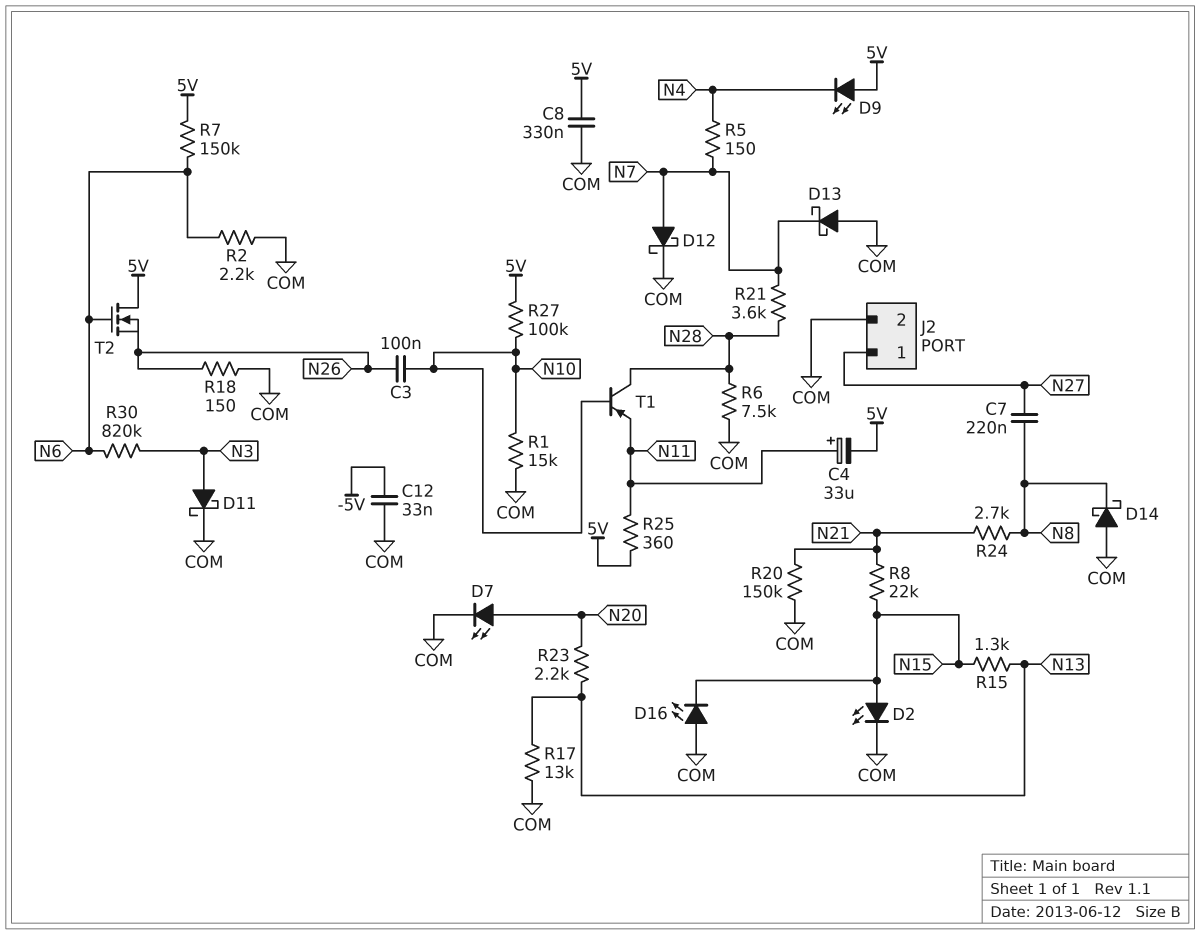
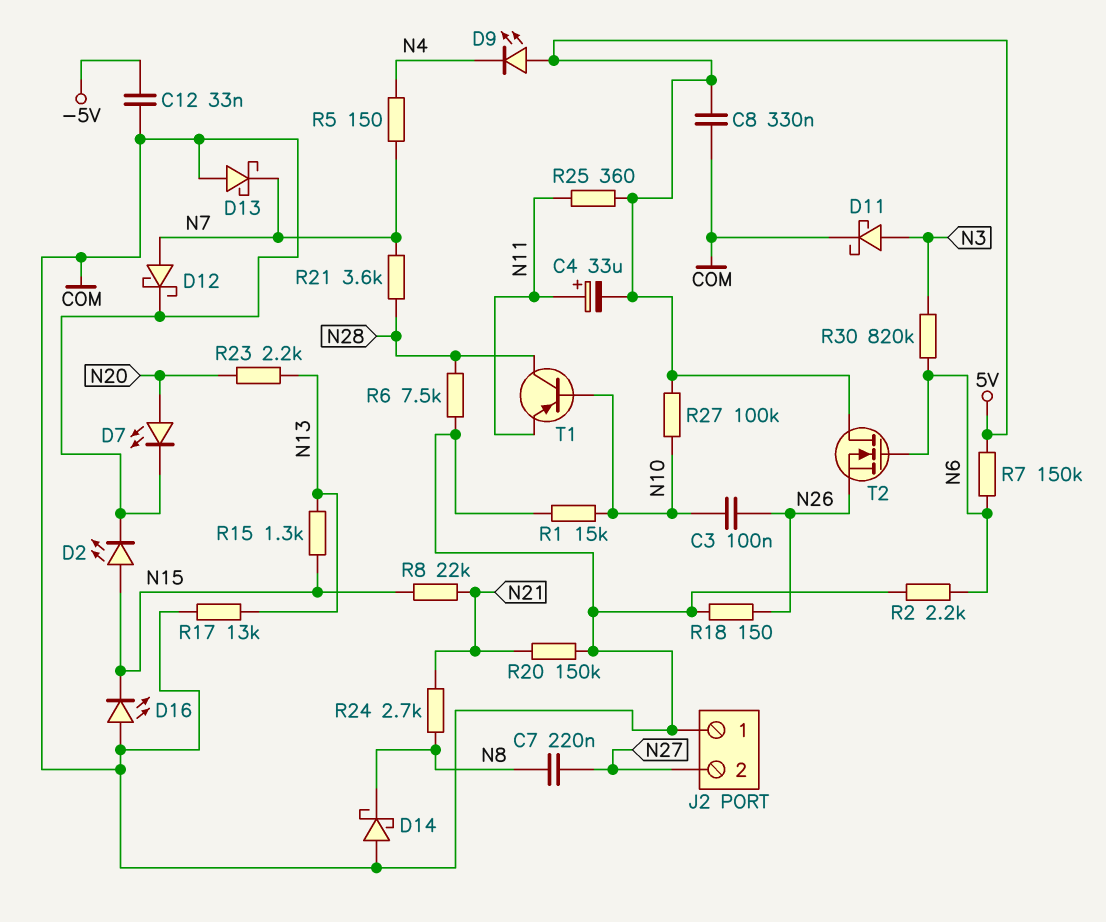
J2 pin 1: N27 -> COM
J2 pin 2: COM -> N27

